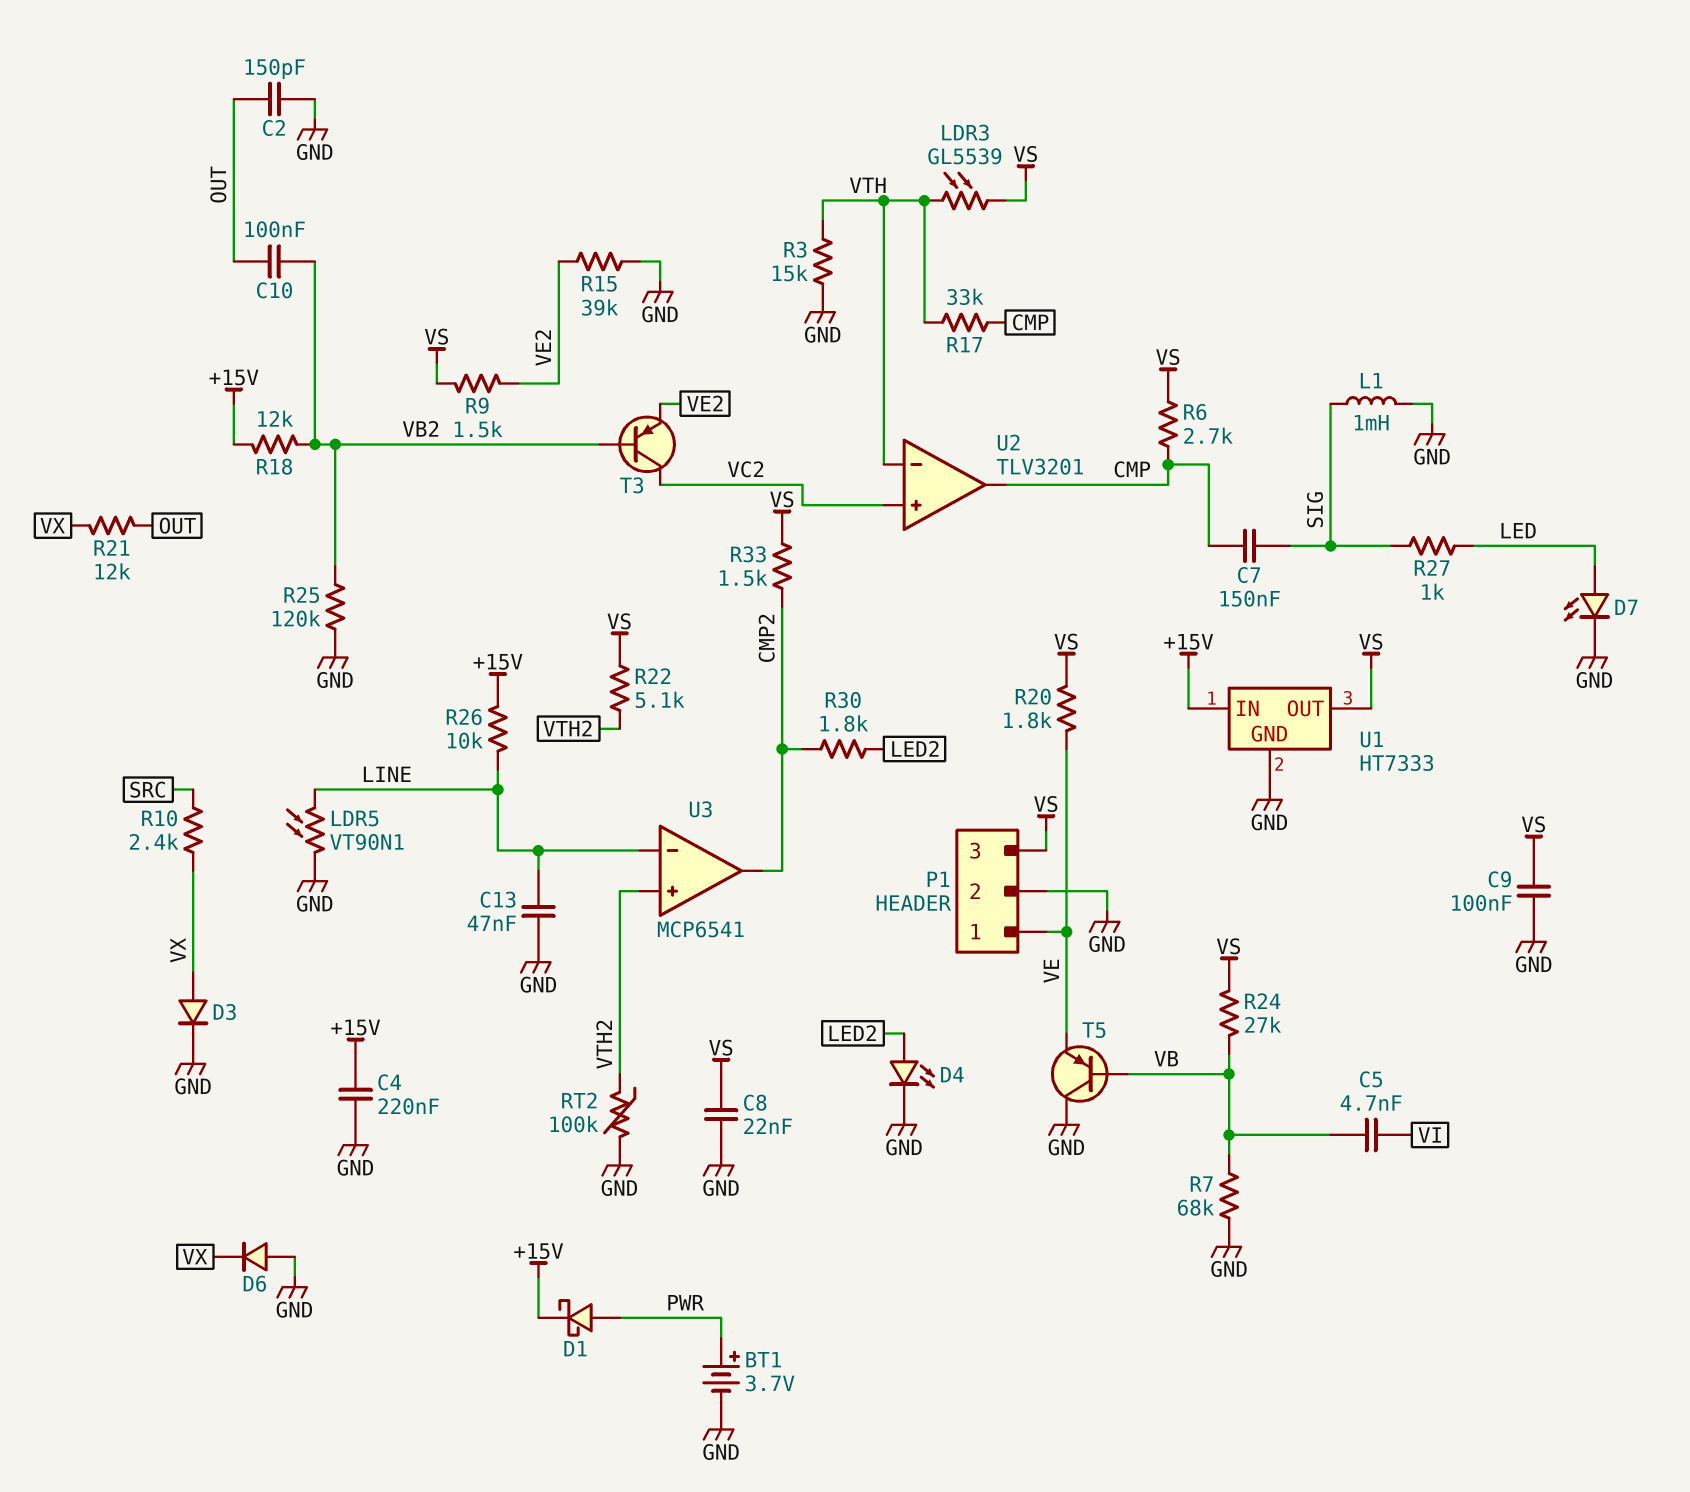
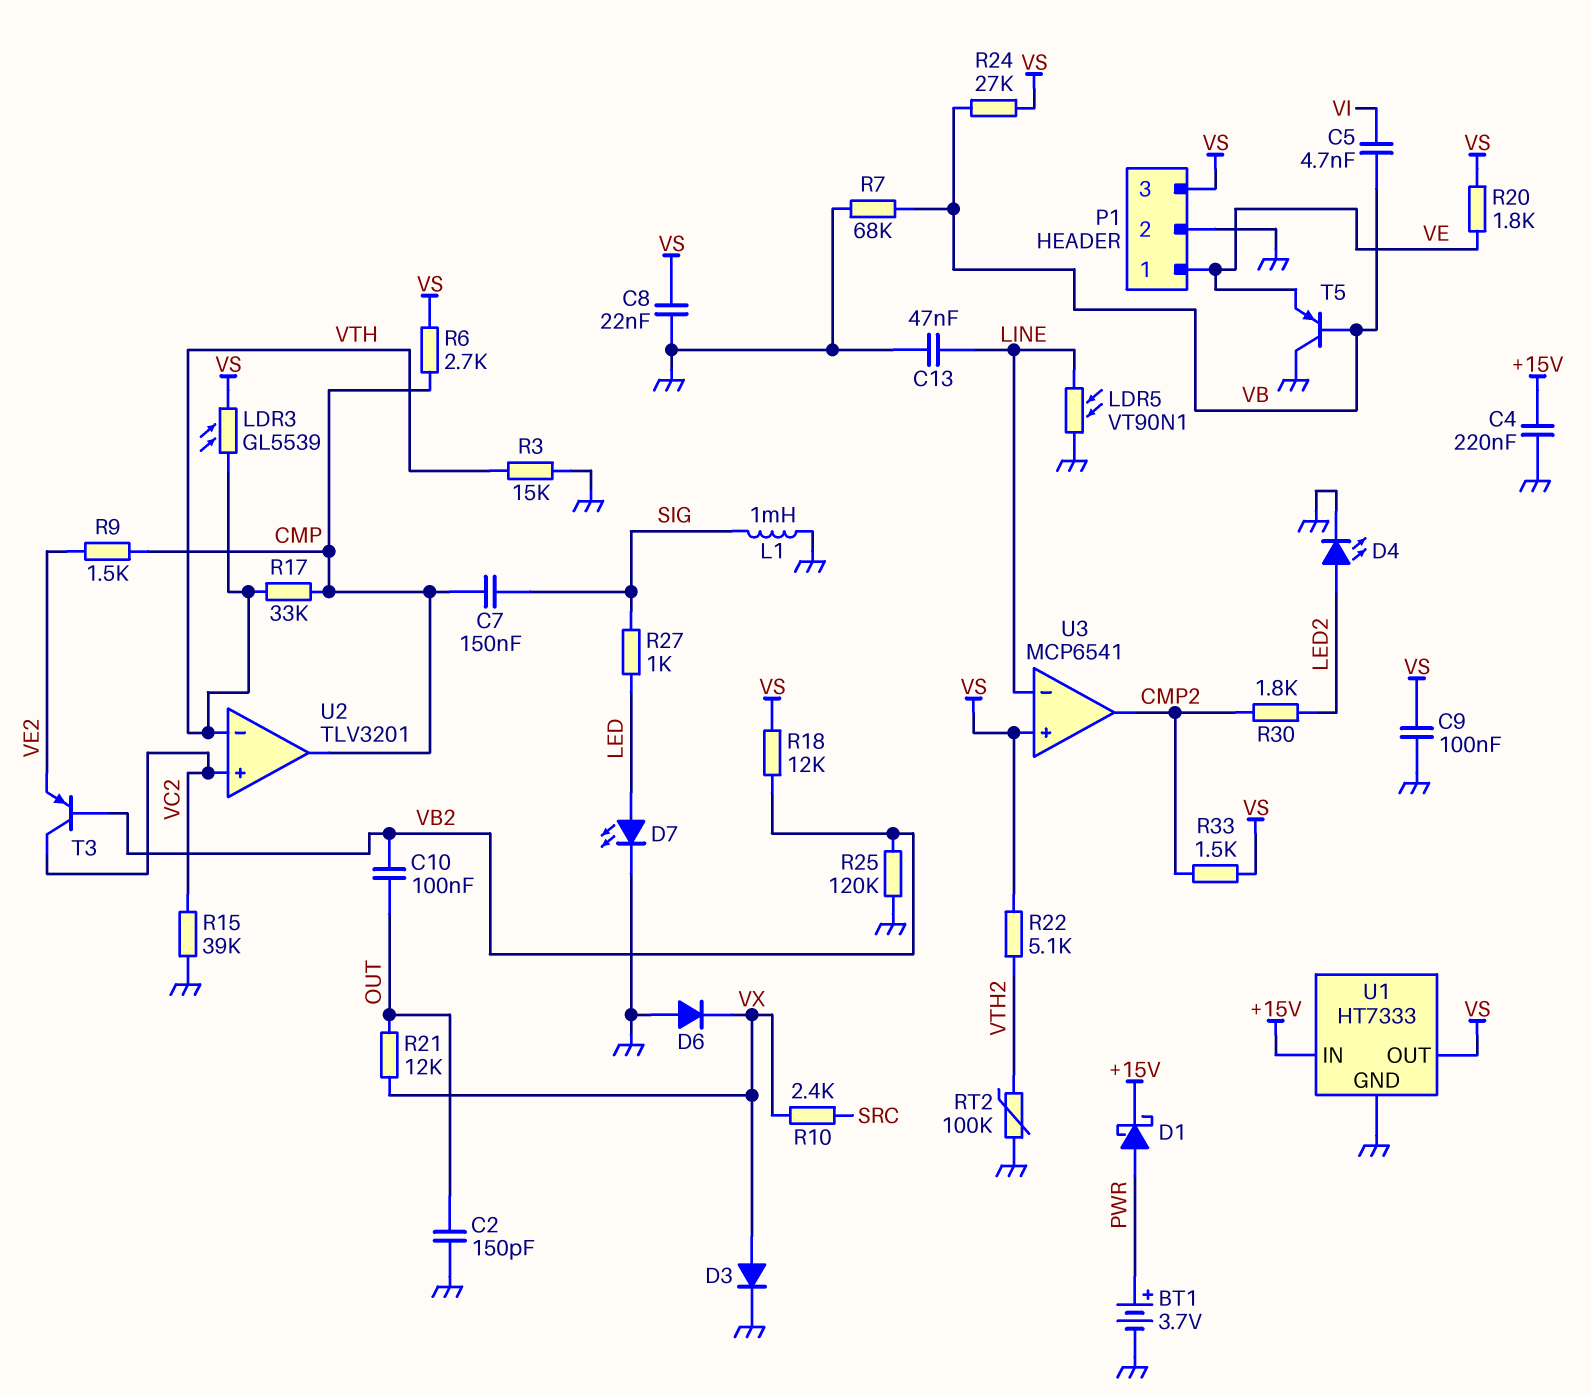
R9: 1.5k (VE2, VS) -> 1.5k (CMP, VE2)
R15: 39k (GND, VE2) -> 39k (GND, VC2)
R18: 12k (+15V, VB2) -> 12k (VB2, VS)
R26: 10k (+15V, LINE) -> none
U3 pin in+: VTH2 -> VS

